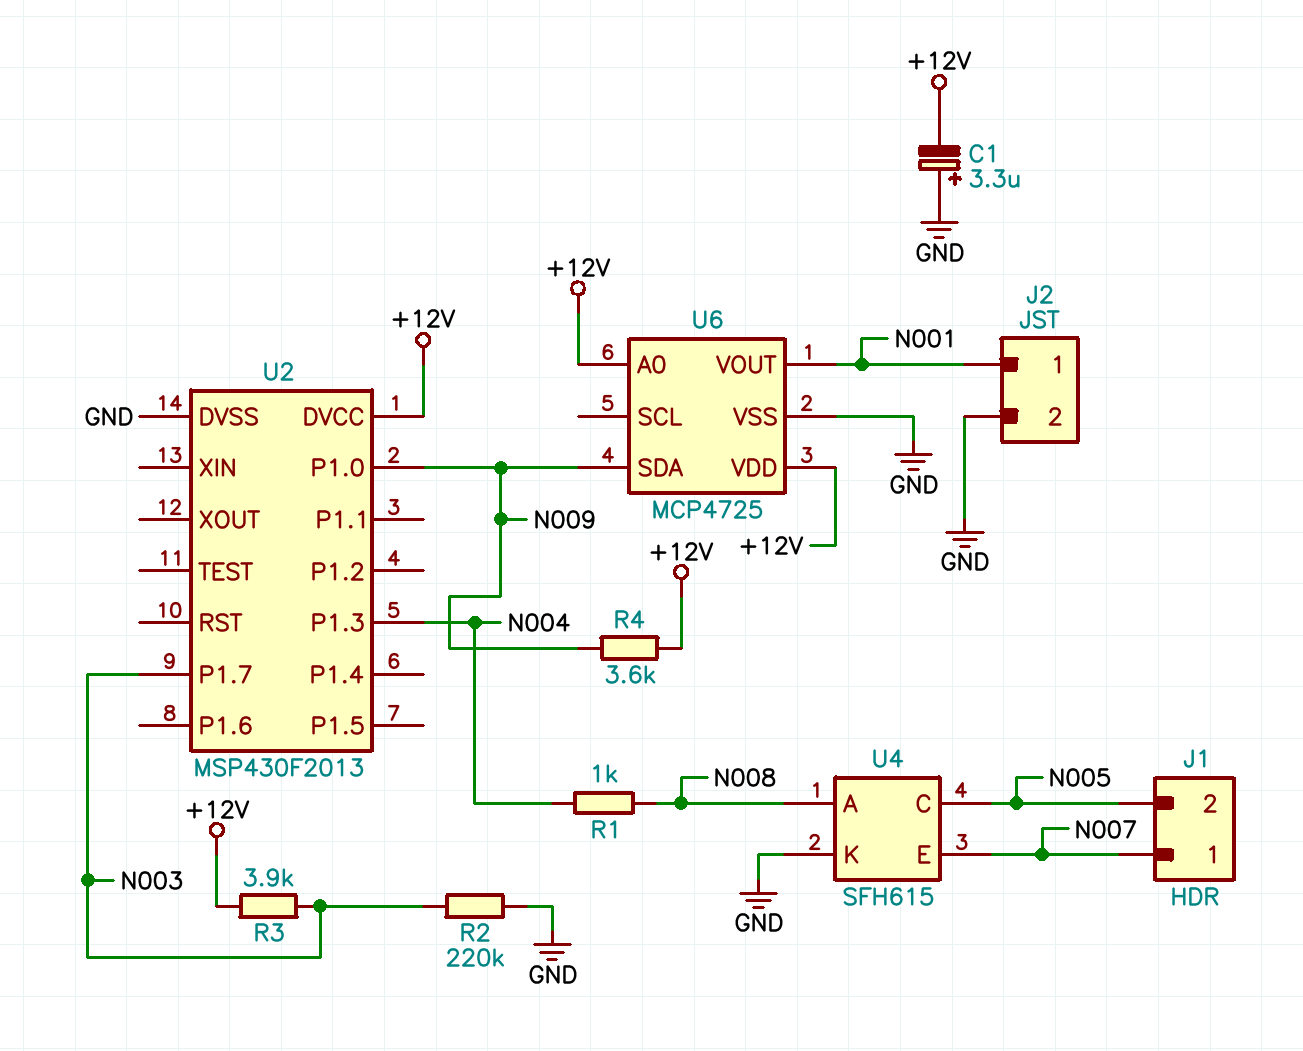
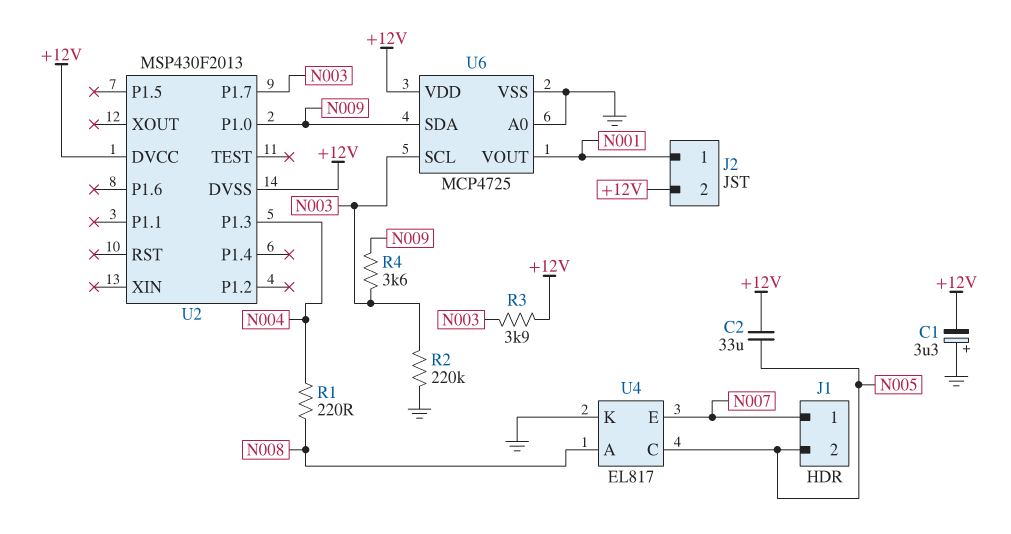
C2: none -> 33uF (+12V, N005)
J2 pin 2: GND -> +12V
R1: 1k (N004, N008) -> 220 (N004, N008)
R4: 3.6k (+12V, N009) -> 3.6k (N003, N009)
U2 pin DVSS: GND -> +12V
U4: SFH615 -> EL817
U6 pin A0: +12V -> GND
U6 pin SCL: none -> N003

